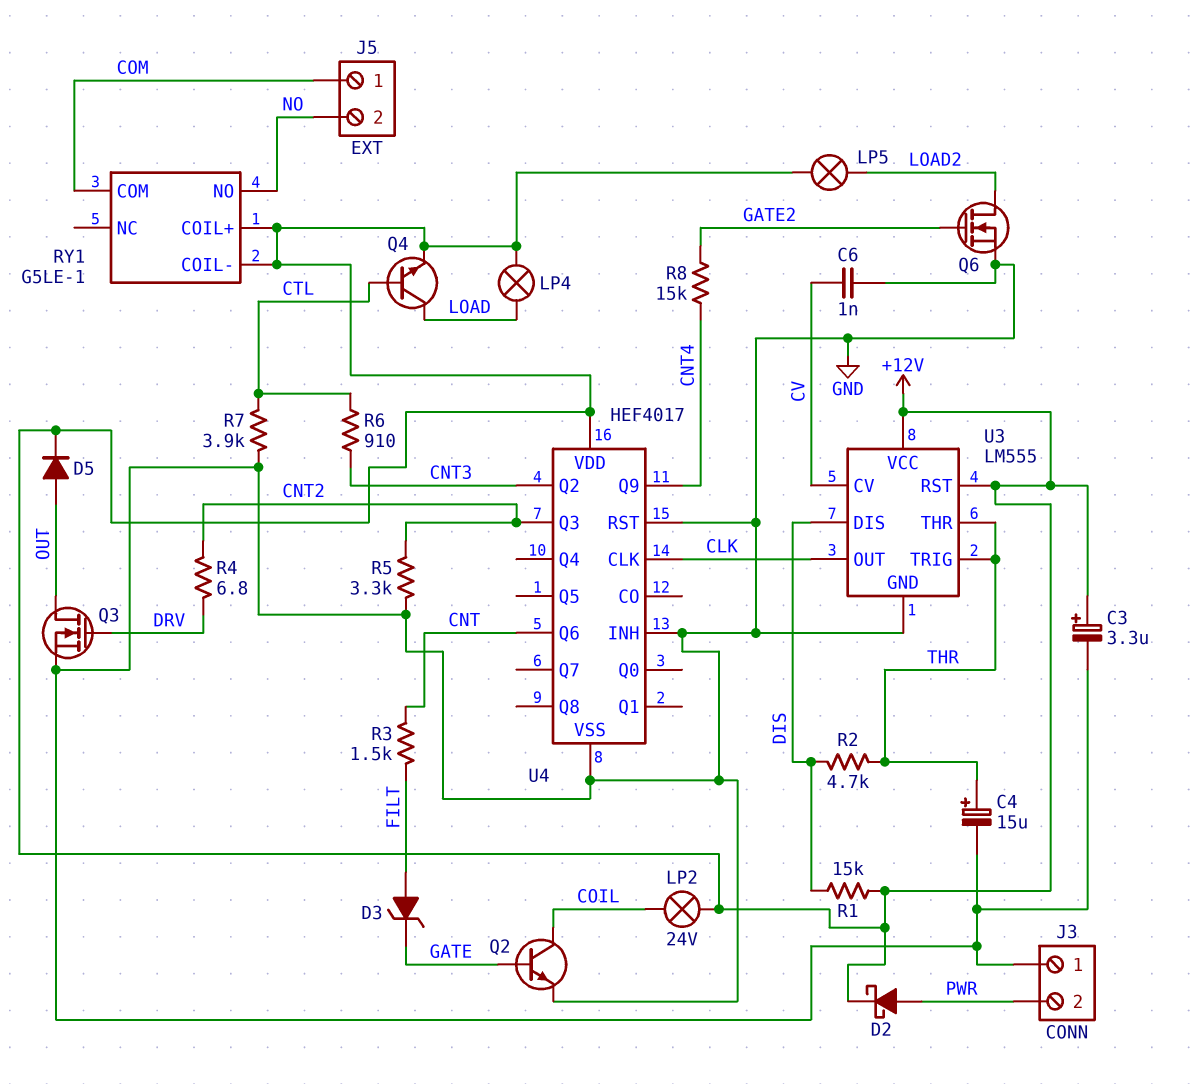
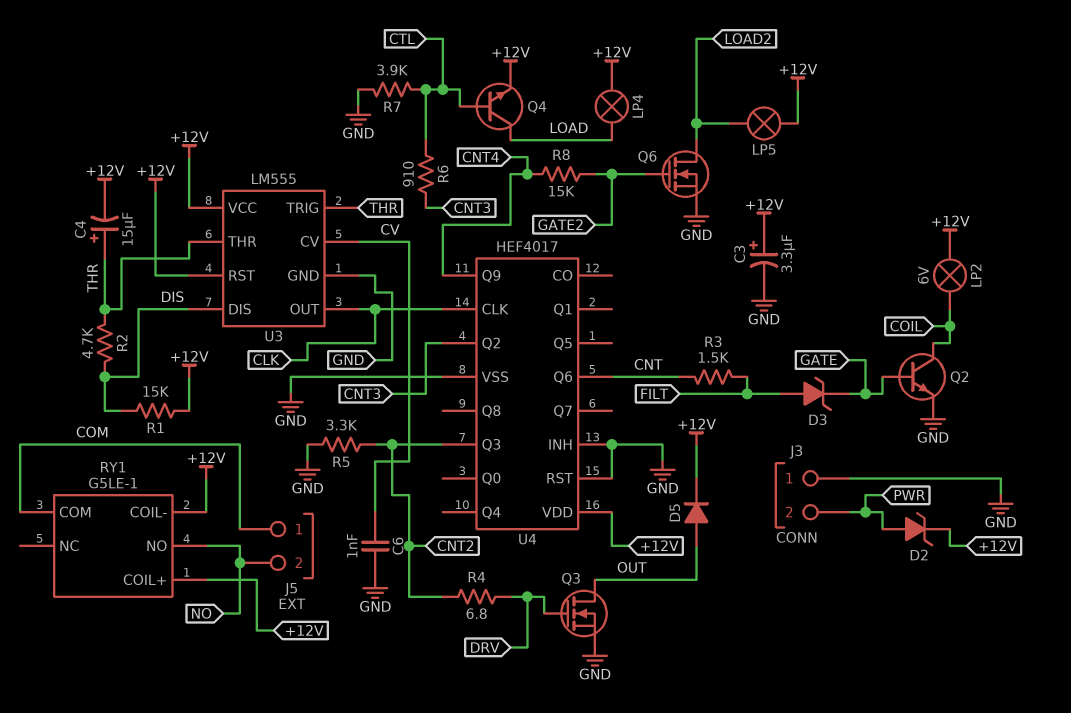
C4: 15uF (plus THR, minus GND) -> 15uF (plus THR, minus +12V)
D2: schottky (A PWR, K +12V) -> zener (A PWR, K +12V)
LP2: lamp 24V (+12V, COIL) -> lamp 6V (+12V, COIL)

